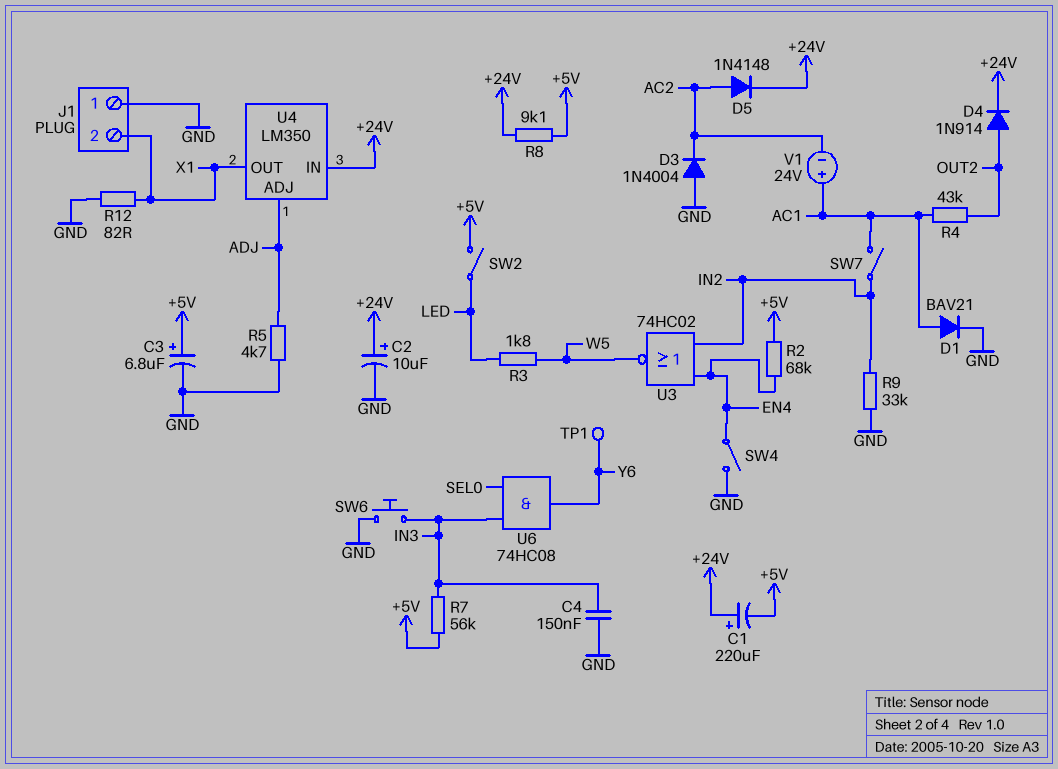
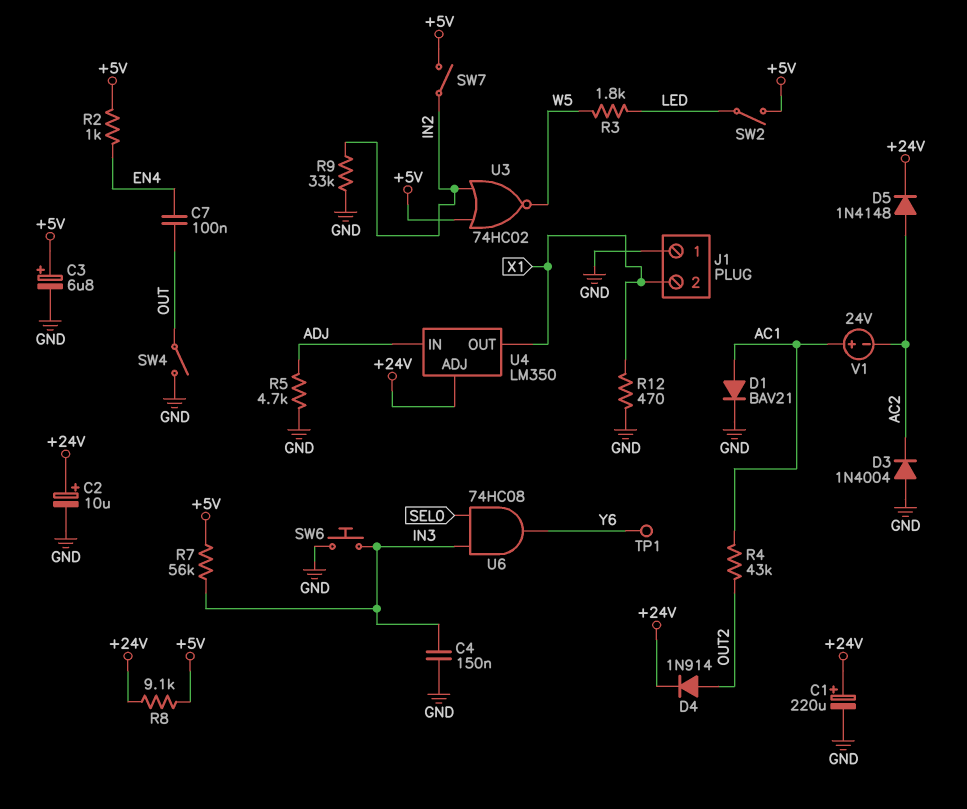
C1: 220uF (plus +24V, minus +5V) -> 220uF (plus +24V, minus GND)
C7: none -> 100nF (EN4, OUT)
R2: 68k (+5V, EN4) -> 1k (+5V, EN4)
R12: 82 (GND, X1) -> 470 (GND, X1)
SW4: switch (EN4, GND) -> switch (GND, OUT)
SW7: switch (AC1, IN2) -> switch (+5V, IN2)
U3: NOR 74HC02 (in EN4, in IN2, out W5) -> NOR 74HC02 (in +5V, in IN2, out W5)
U4 pin ADJ: ADJ -> +24V
U4 pin IN: +24V -> ADJ

